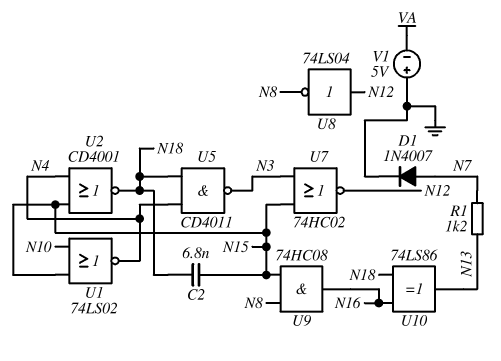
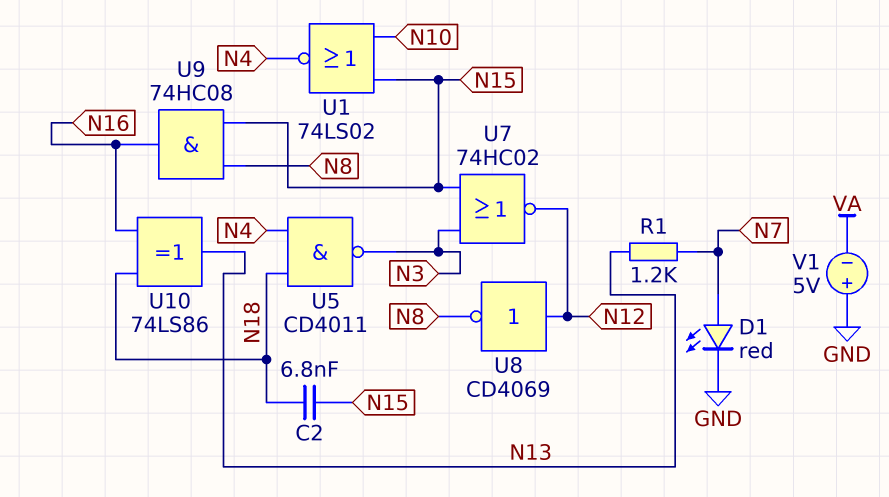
D1: diode 1N4007 (A N7, K GND) -> LED red (A N7, K GND)
U2: NOR CD4001 (in N4, in N15, out N18) -> none
U8: NOT 74LS04 (in N12, out N8) -> NOT CD4069 (in N12, out N8)

